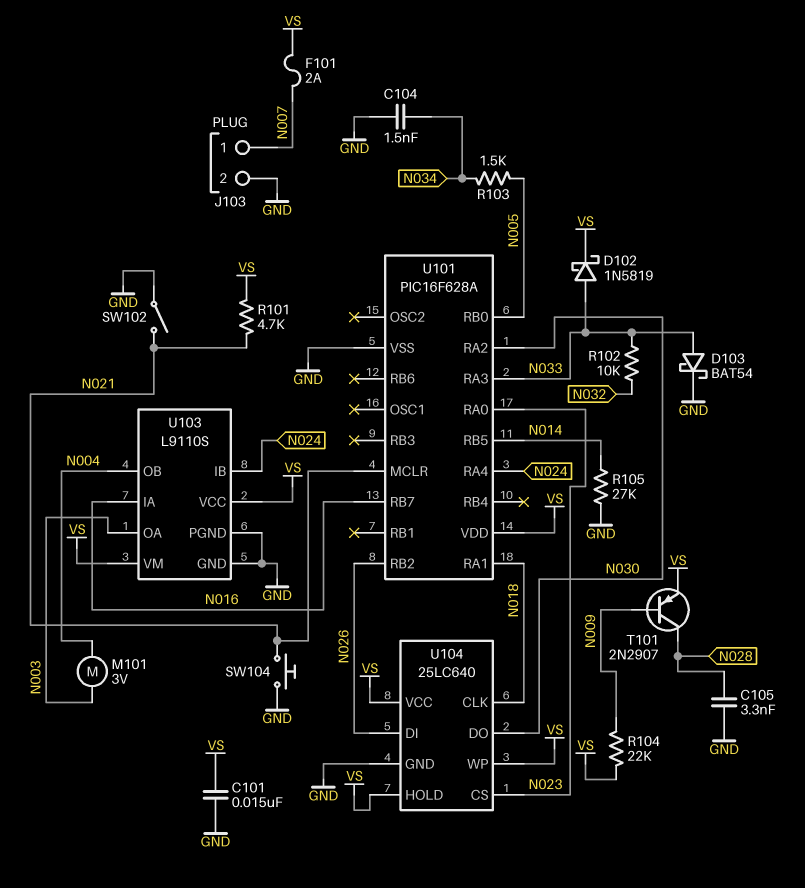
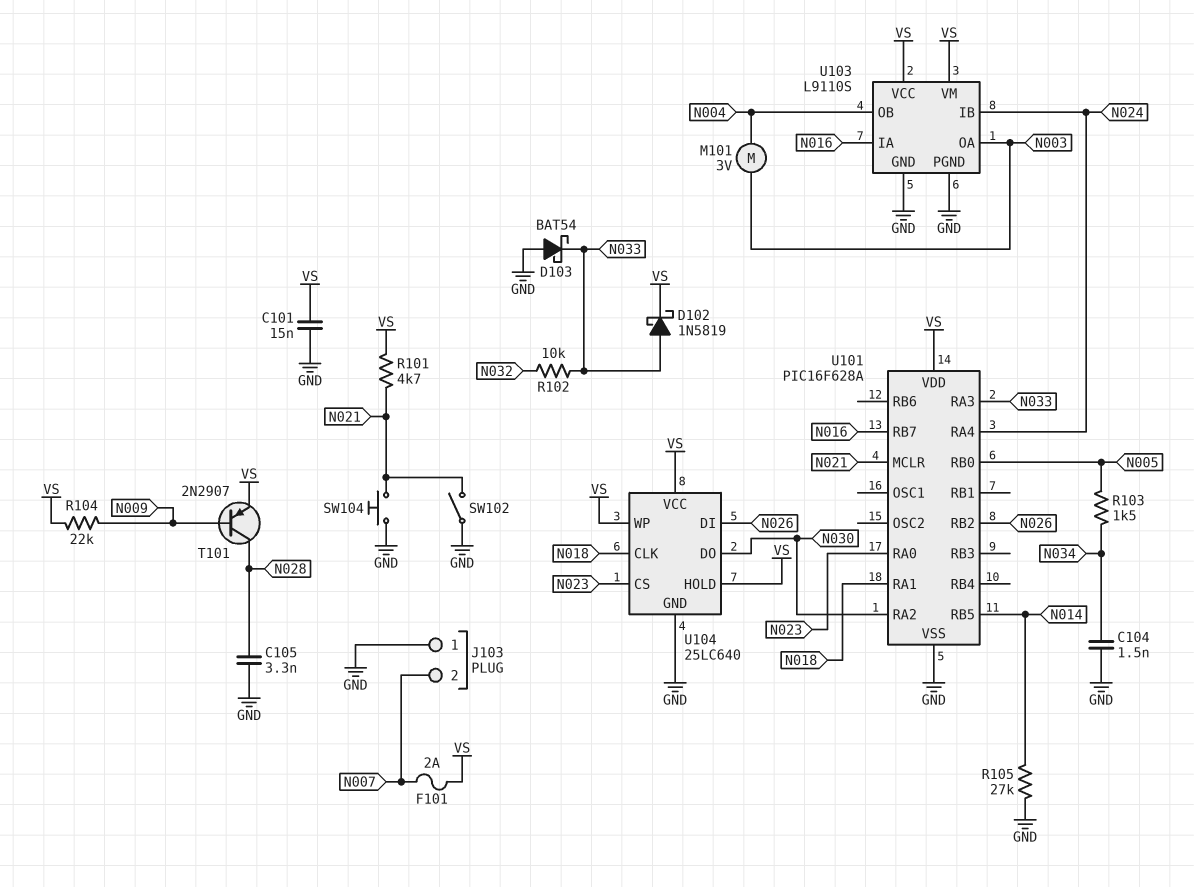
D103: schottky BAT54 (A N033, K GND) -> schottky BAT54 (A GND, K N033)
J103 pin 1: N007 -> GND
J103 pin 2: GND -> N007

